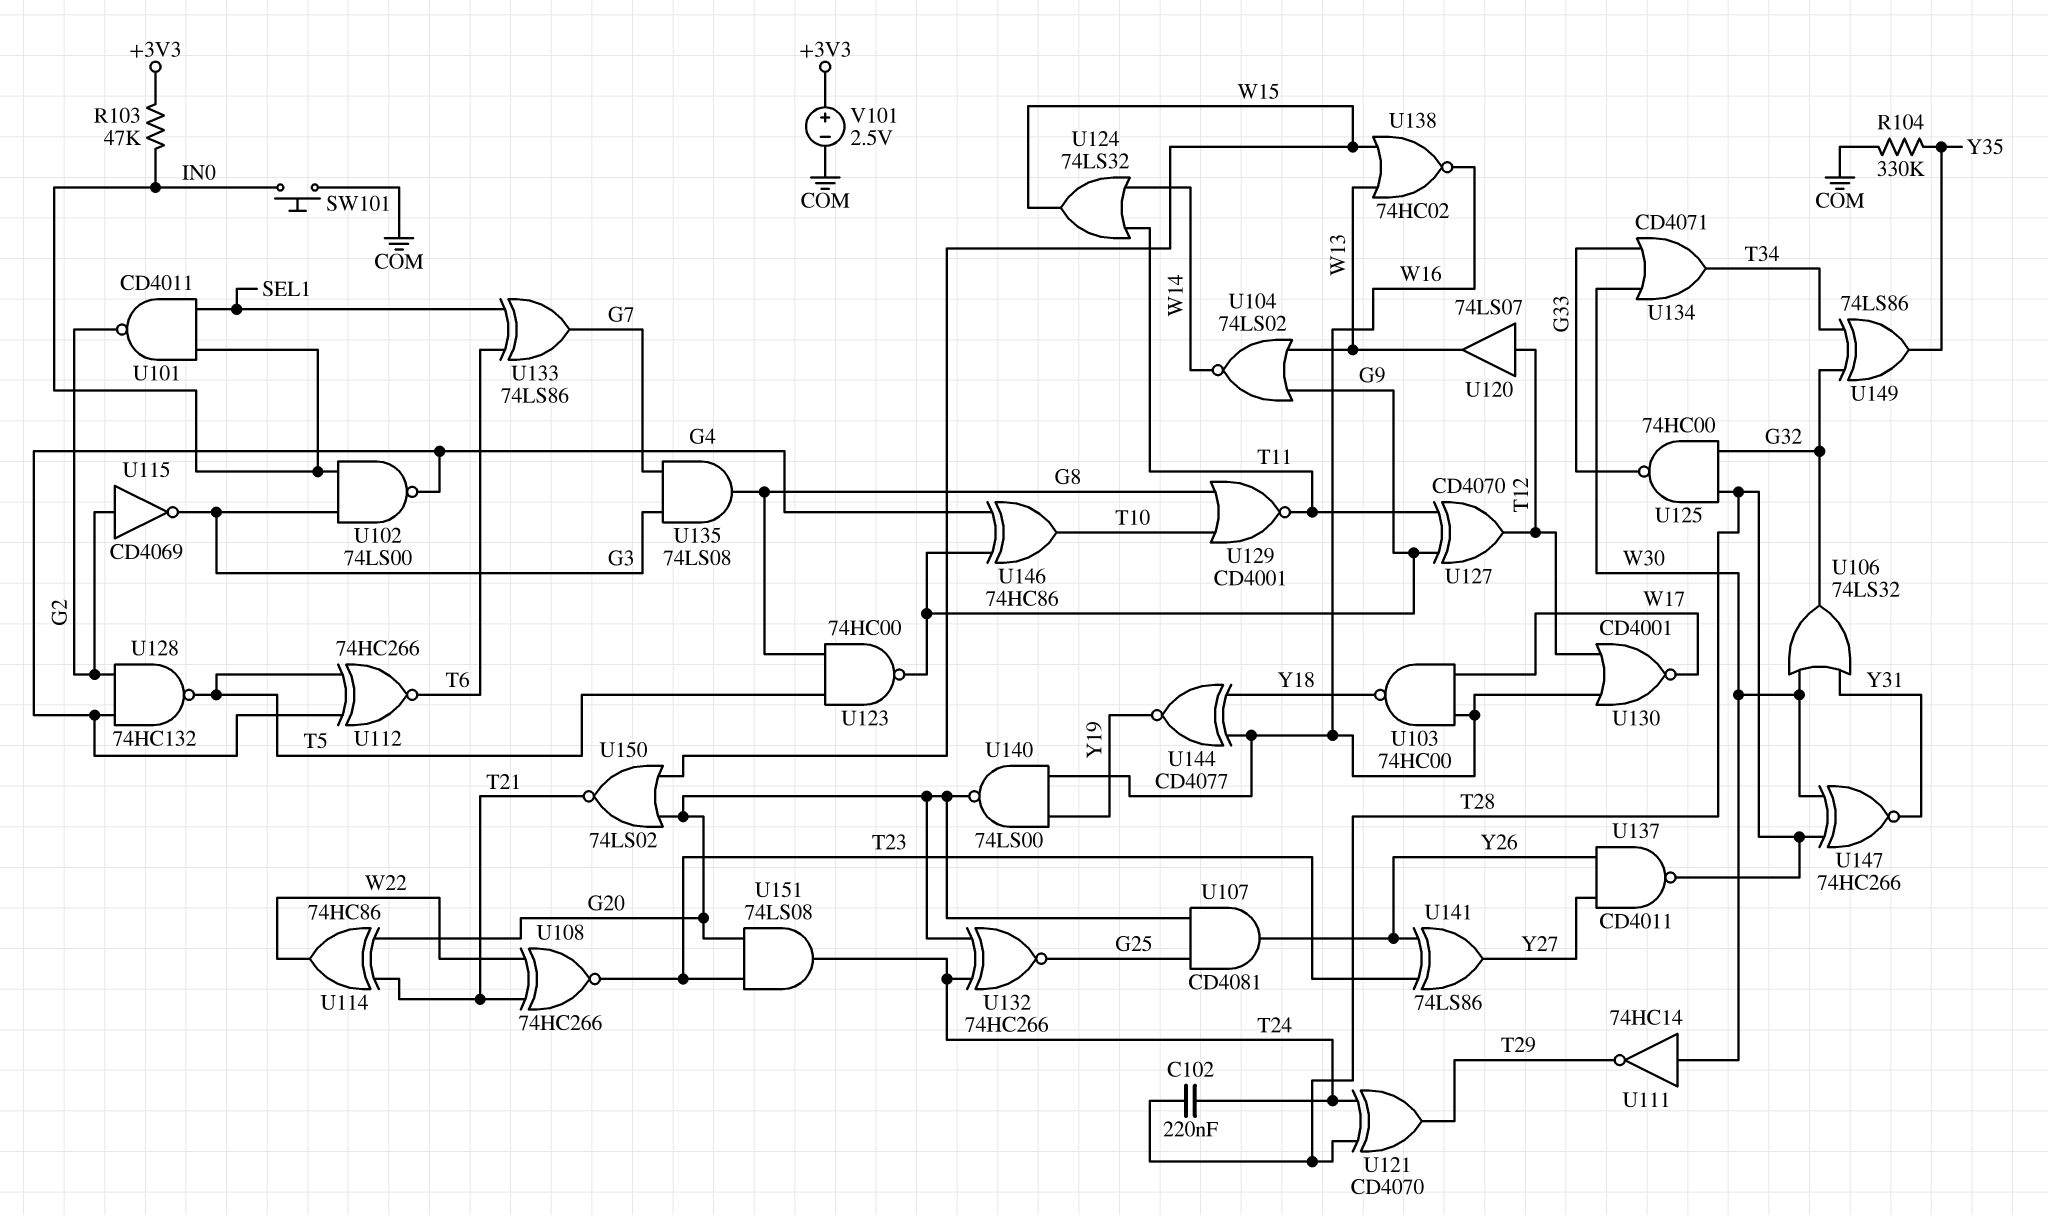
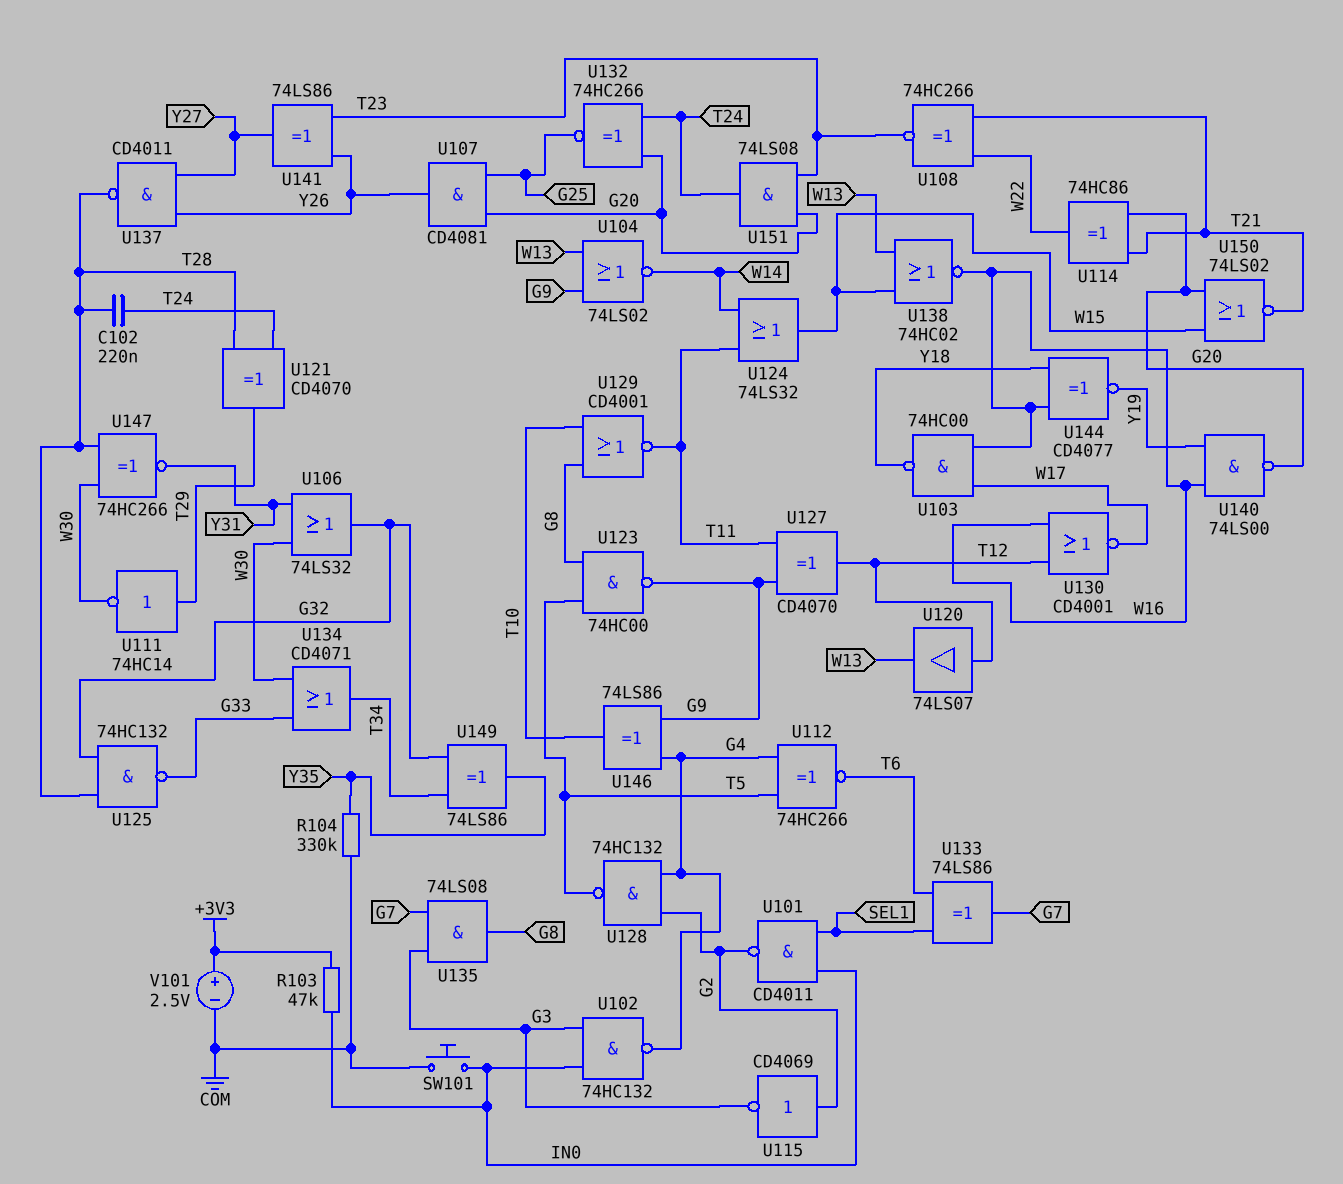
U102: NAND 74LS00 (in G3, in IN0, out G4) -> NAND 74HC132 (in G3, in IN0, out G4)
U111: NOT 74HC14 (in W30, out T29) -> NOT 74HC14 (in T29, out W30)
U125: NAND 74HC00 (in G32, in T28, out G33) -> NAND 74HC132 (in G32, in T28, out G33)
U146: XOR 74HC86 (in G4, in G9, out T10) -> XOR 74LS86 (in G4, in G9, out T10)

